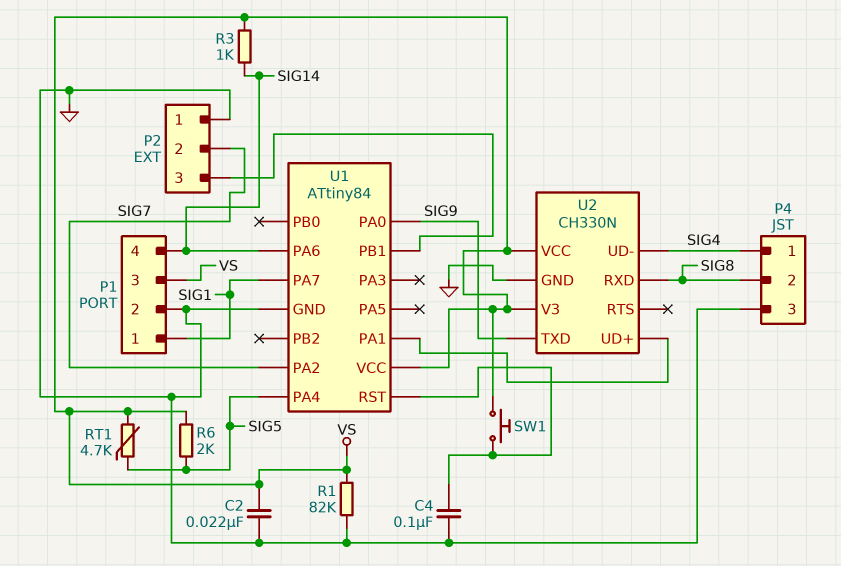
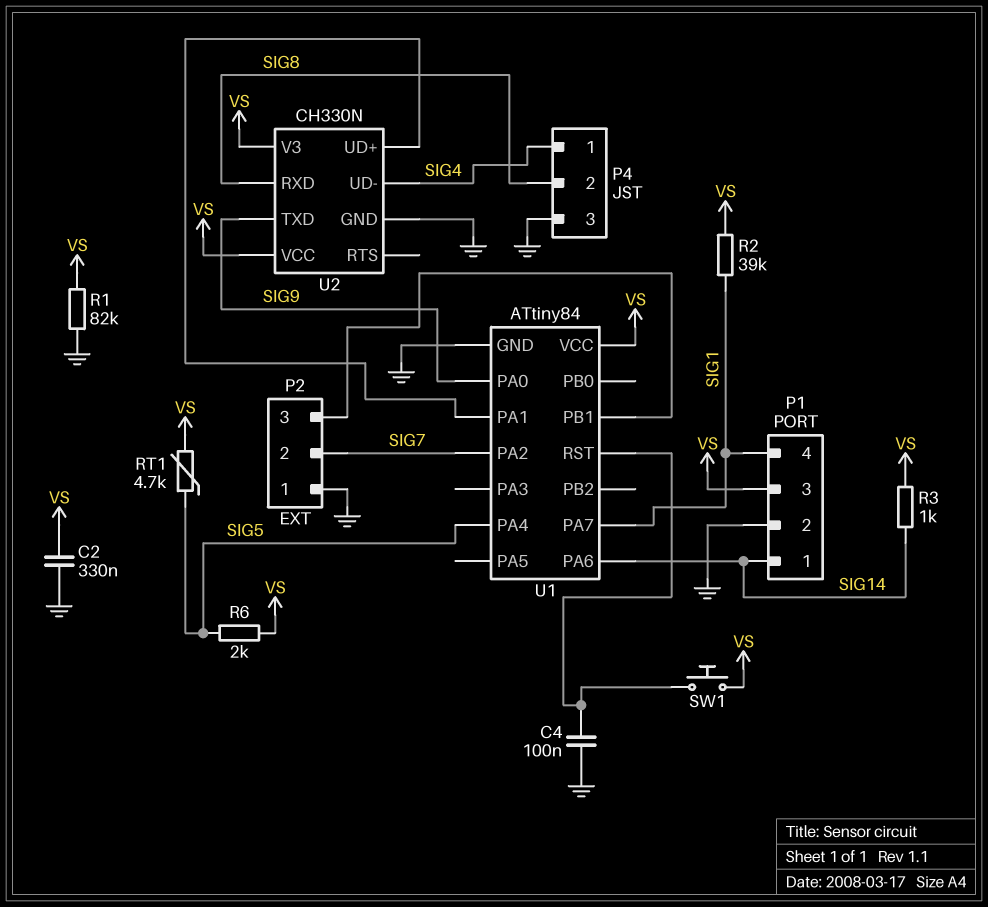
C2: 22nF (GND, VS) -> 330nF (GND, VS)
P1 pin 1: SIG1 -> SIG14
P1 pin 4: SIG14 -> SIG1
R2: none -> 39k (SIG1, VS)

